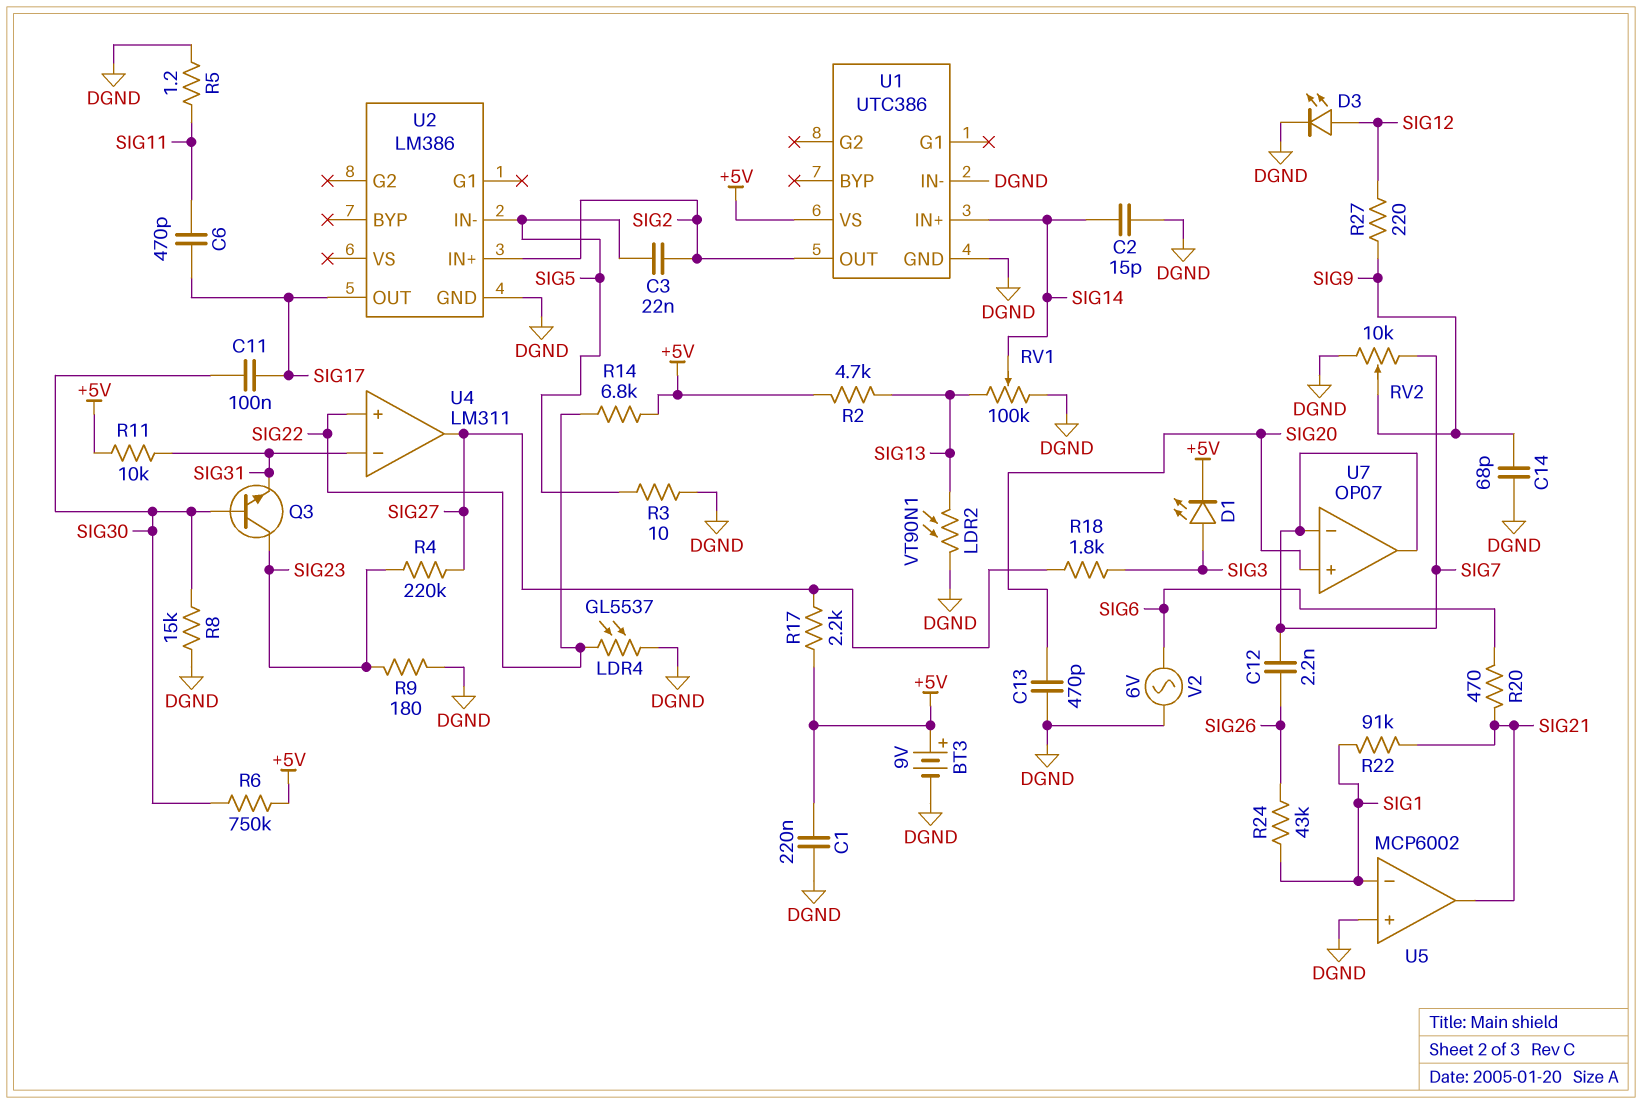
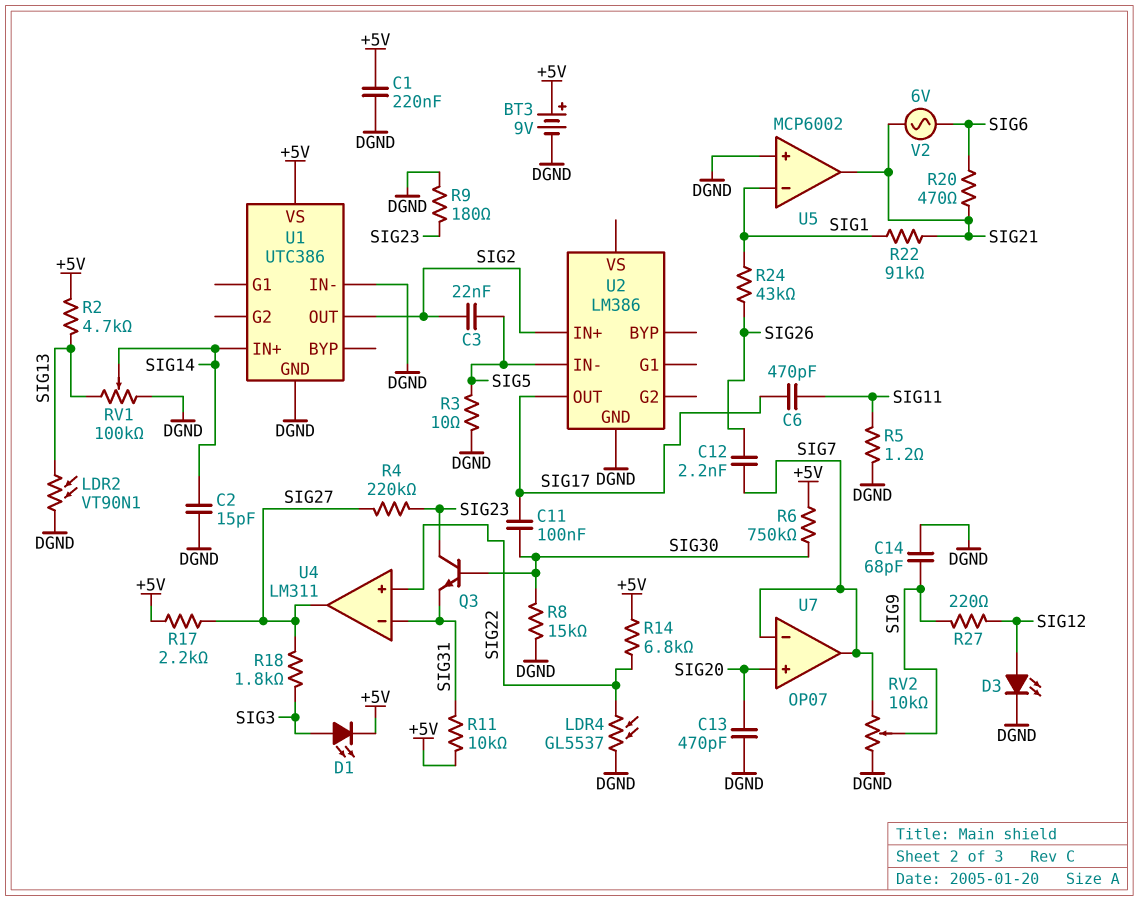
V2: AC 6V (DGND, SIG6) -> AC 6V (SIG6, SIG21)

